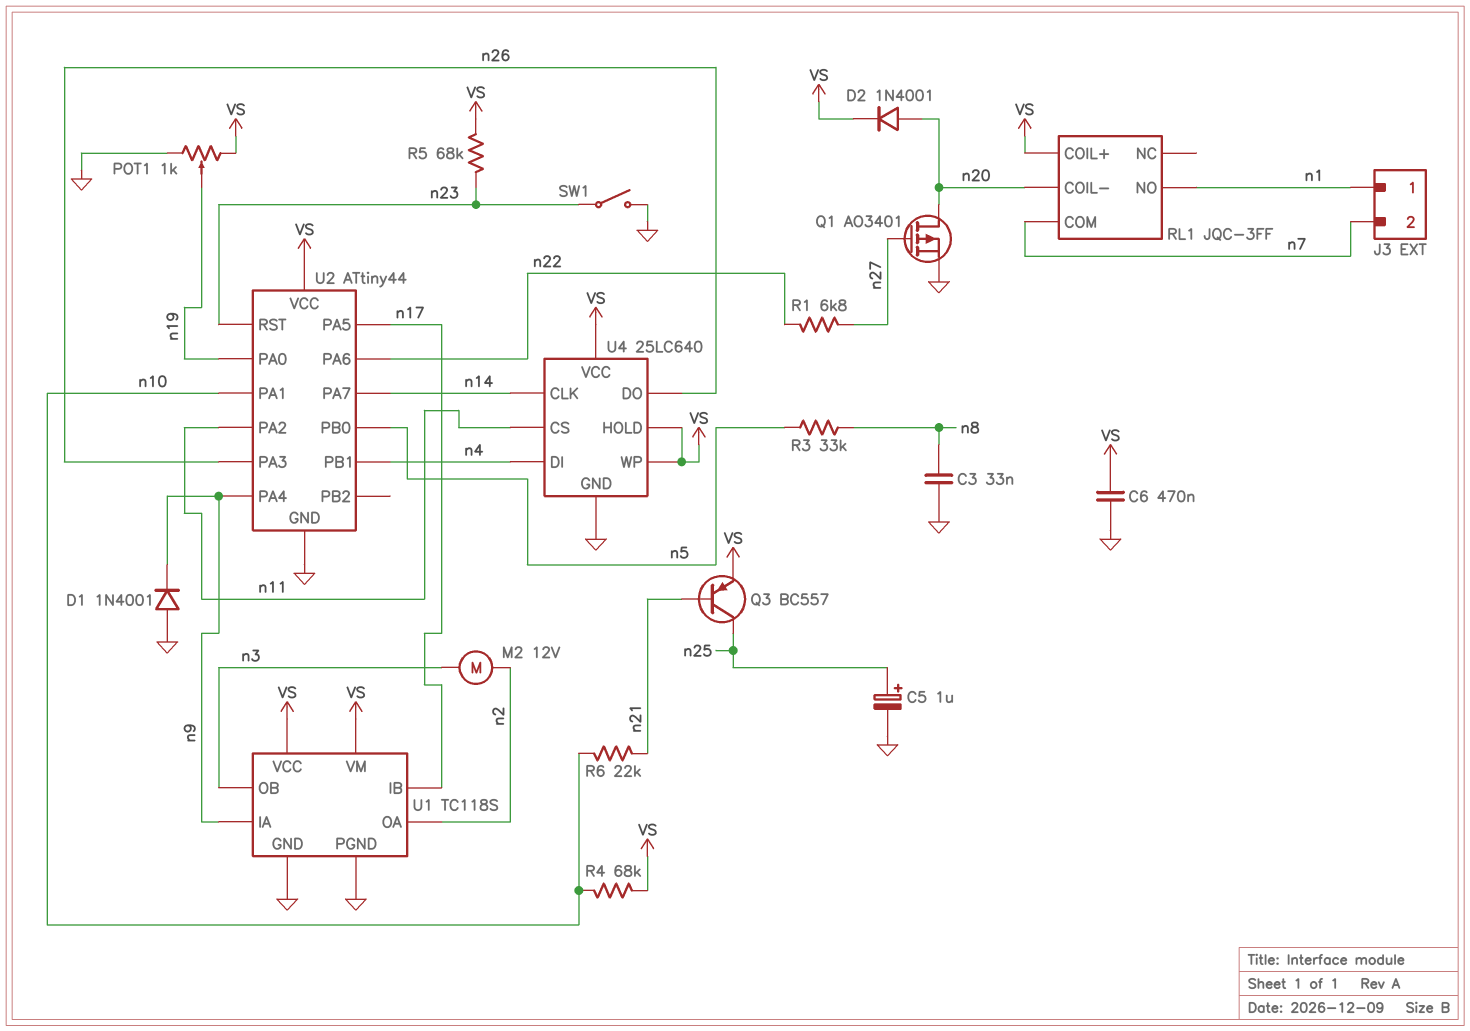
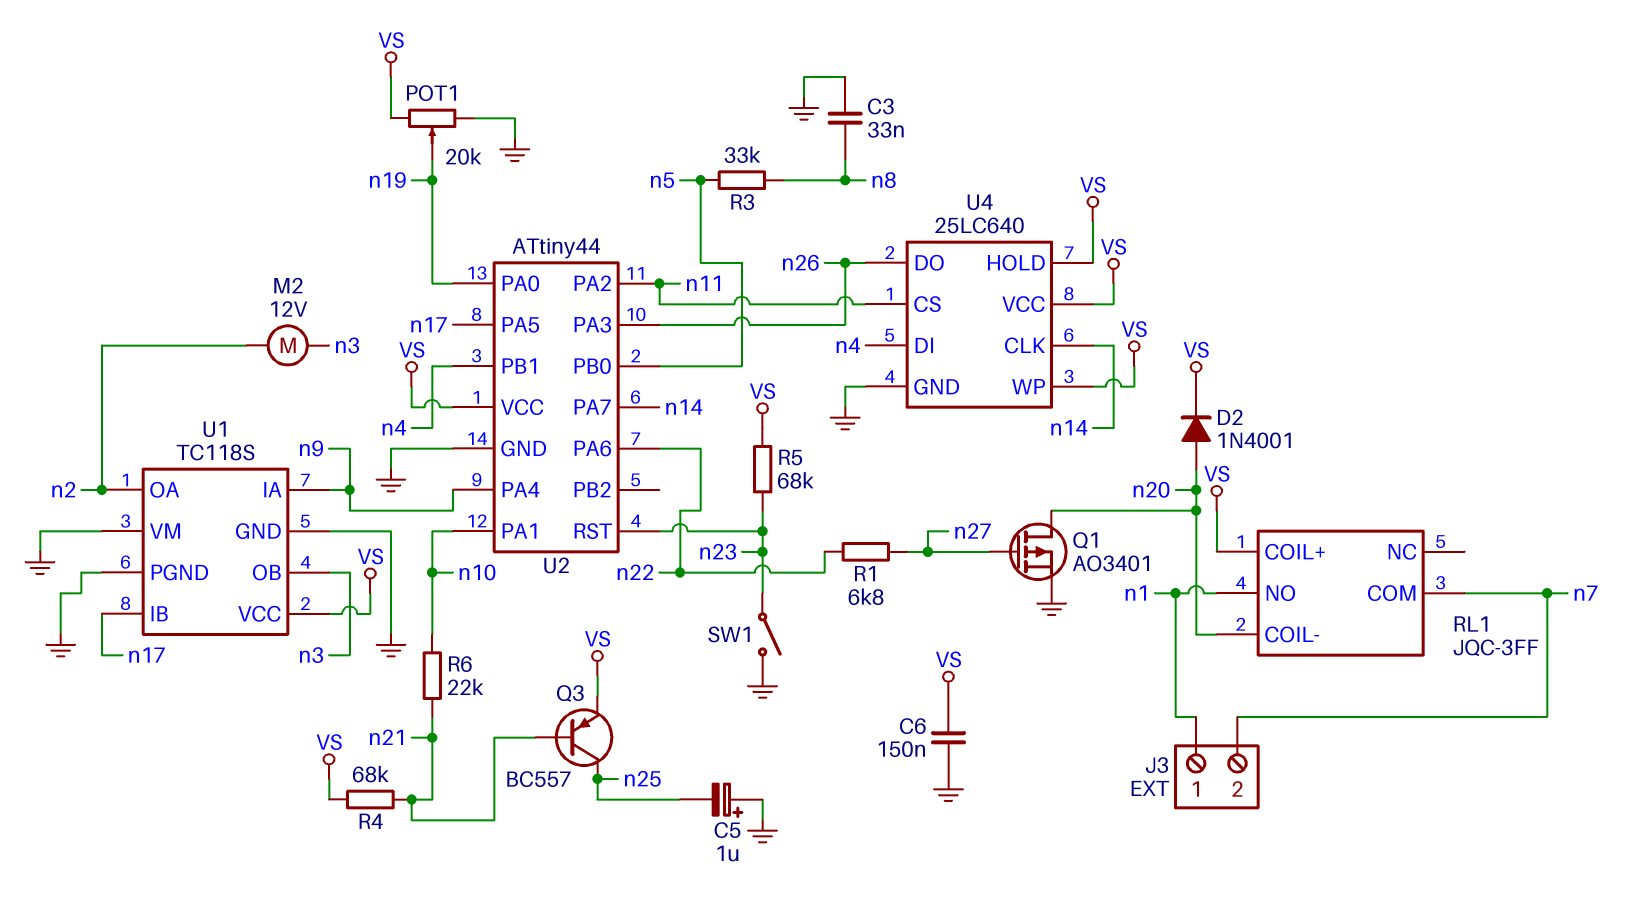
C5: 1uF (plus n25, minus GND) -> 1uF (plus GND, minus n25)
C6: 470nF (GND, VS) -> 150nF (GND, VS)
D1: diode 1N4001 (A GND, K n9) -> none
POT1: 1k (GND, VS, wiper n19) -> 20k (GND, VS, wiper n19)
R4: 68k (VS, n10) -> 68k (VS, n21)
U1 pin VM: VS -> GND

